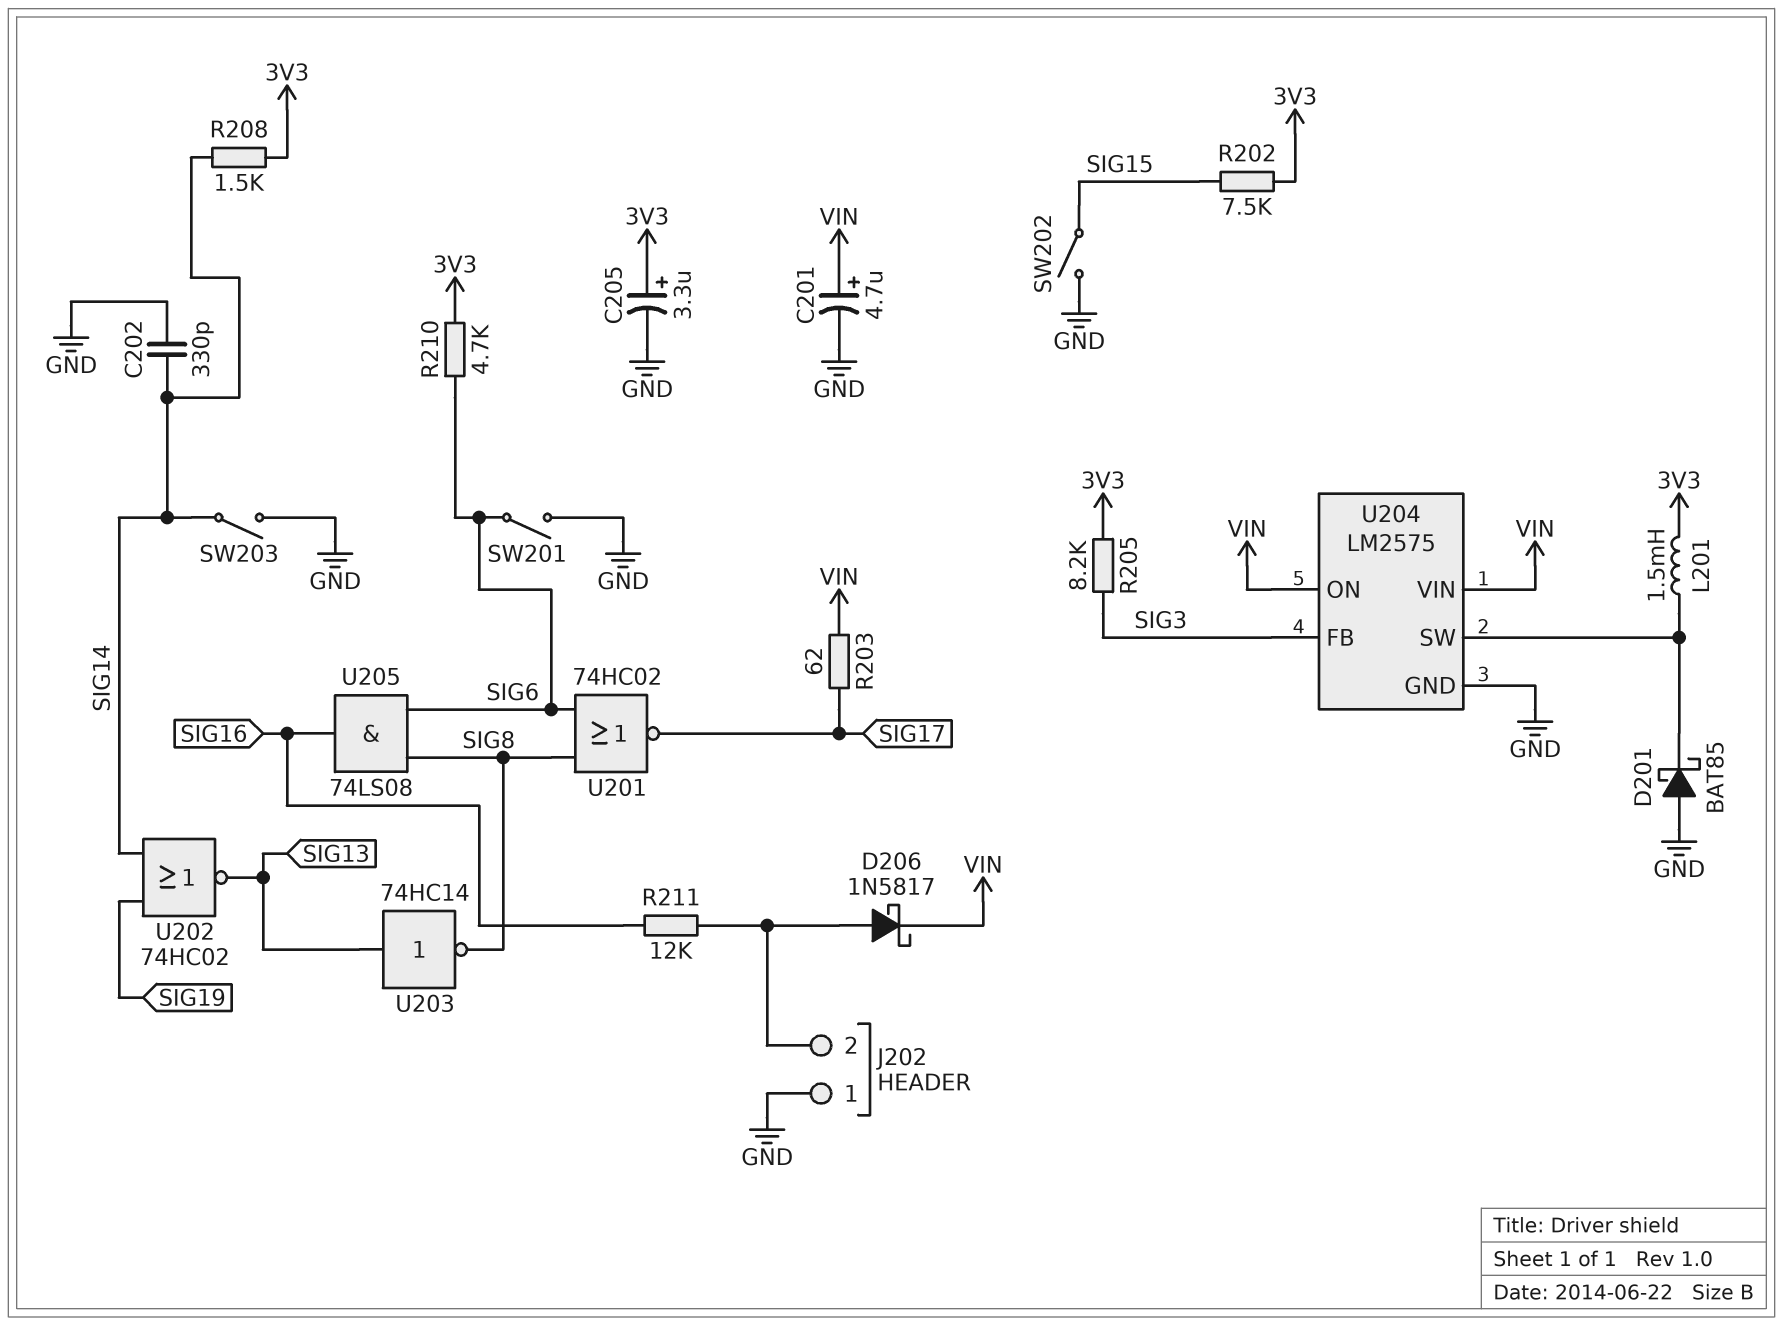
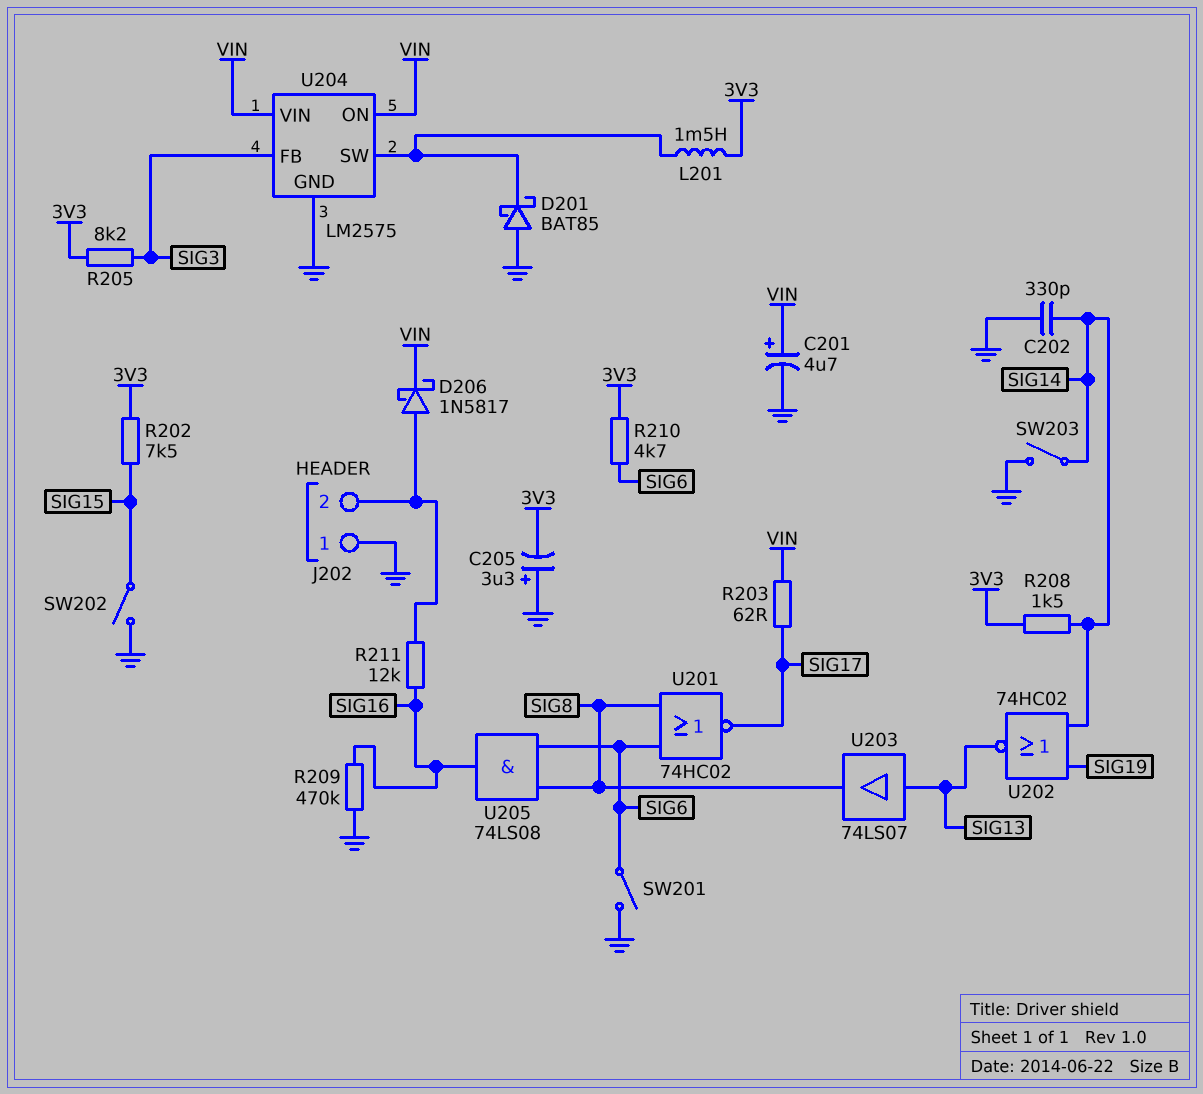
C205: 3.3uF (plus 3V3, minus GND) -> 3.3uF (plus GND, minus 3V3)
R209: none -> 470k (GND, SIG16)
U203: NOT 74HC14 (in SIG13, out SIG8) -> buffer 74LS07 (in SIG13, out SIG8)

